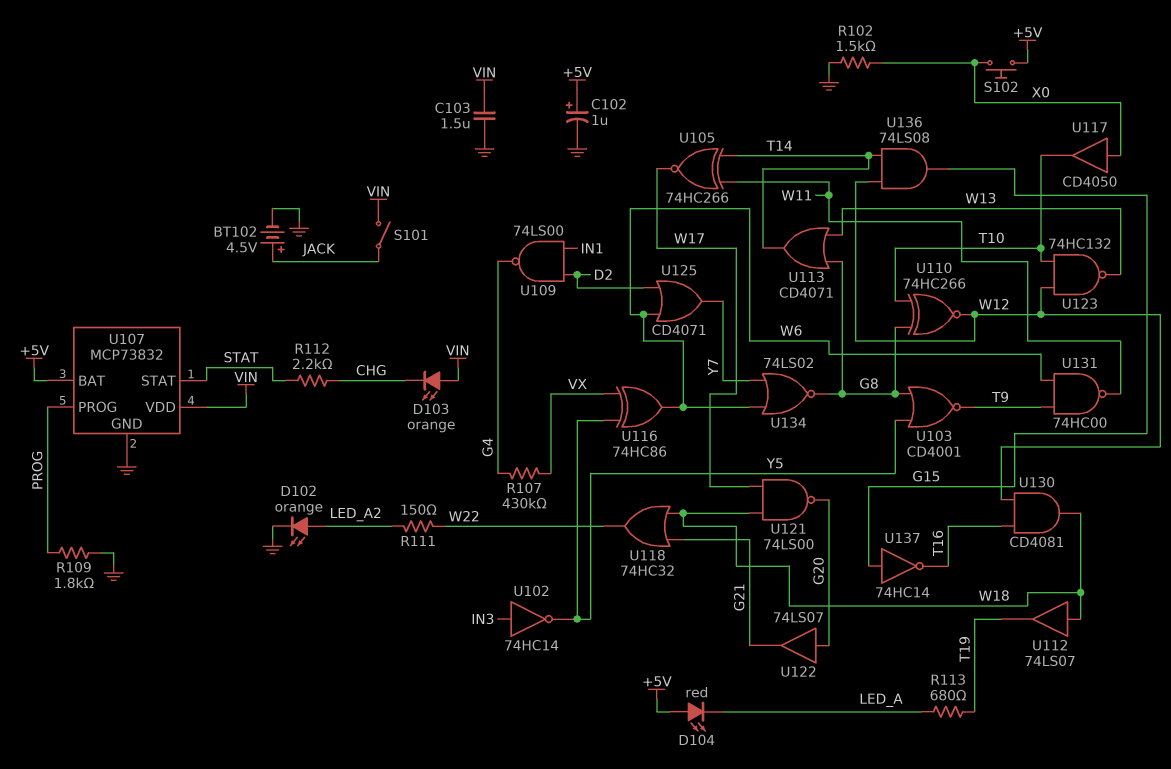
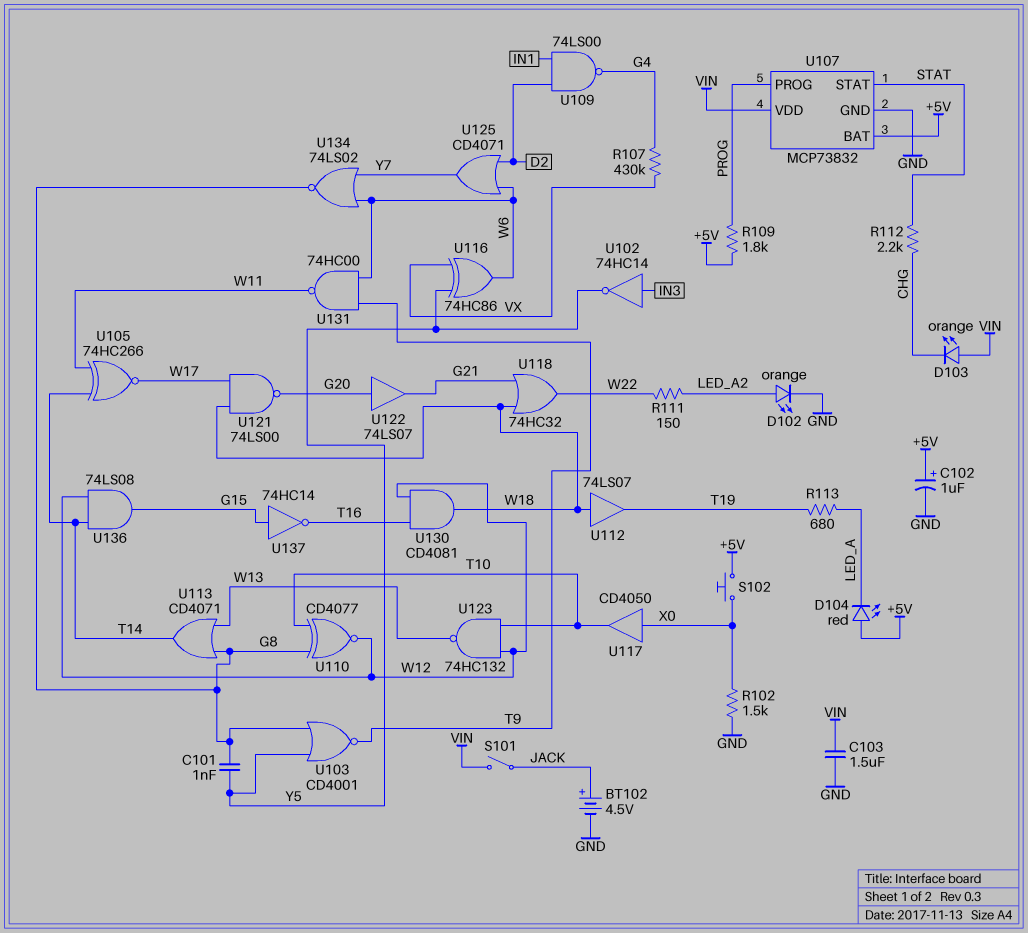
C101: none -> 1nF (G8, Y5)
R109: 1.8k (GND, PROG) -> 1.8k (+5V, PROG)
U110: XNOR 74HC266 (in G8, in T10, out W12) -> XNOR CD4077 (in G8, in T10, out W12)

